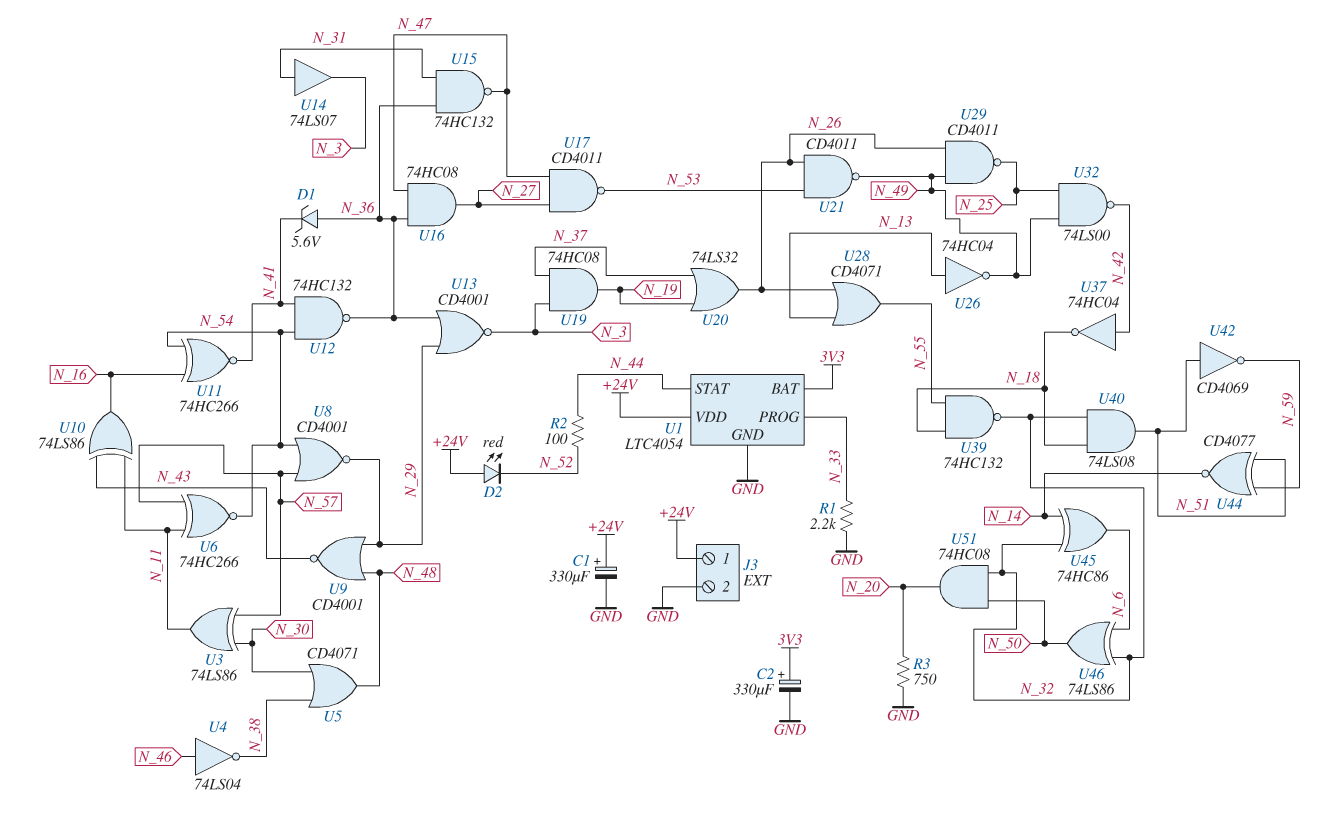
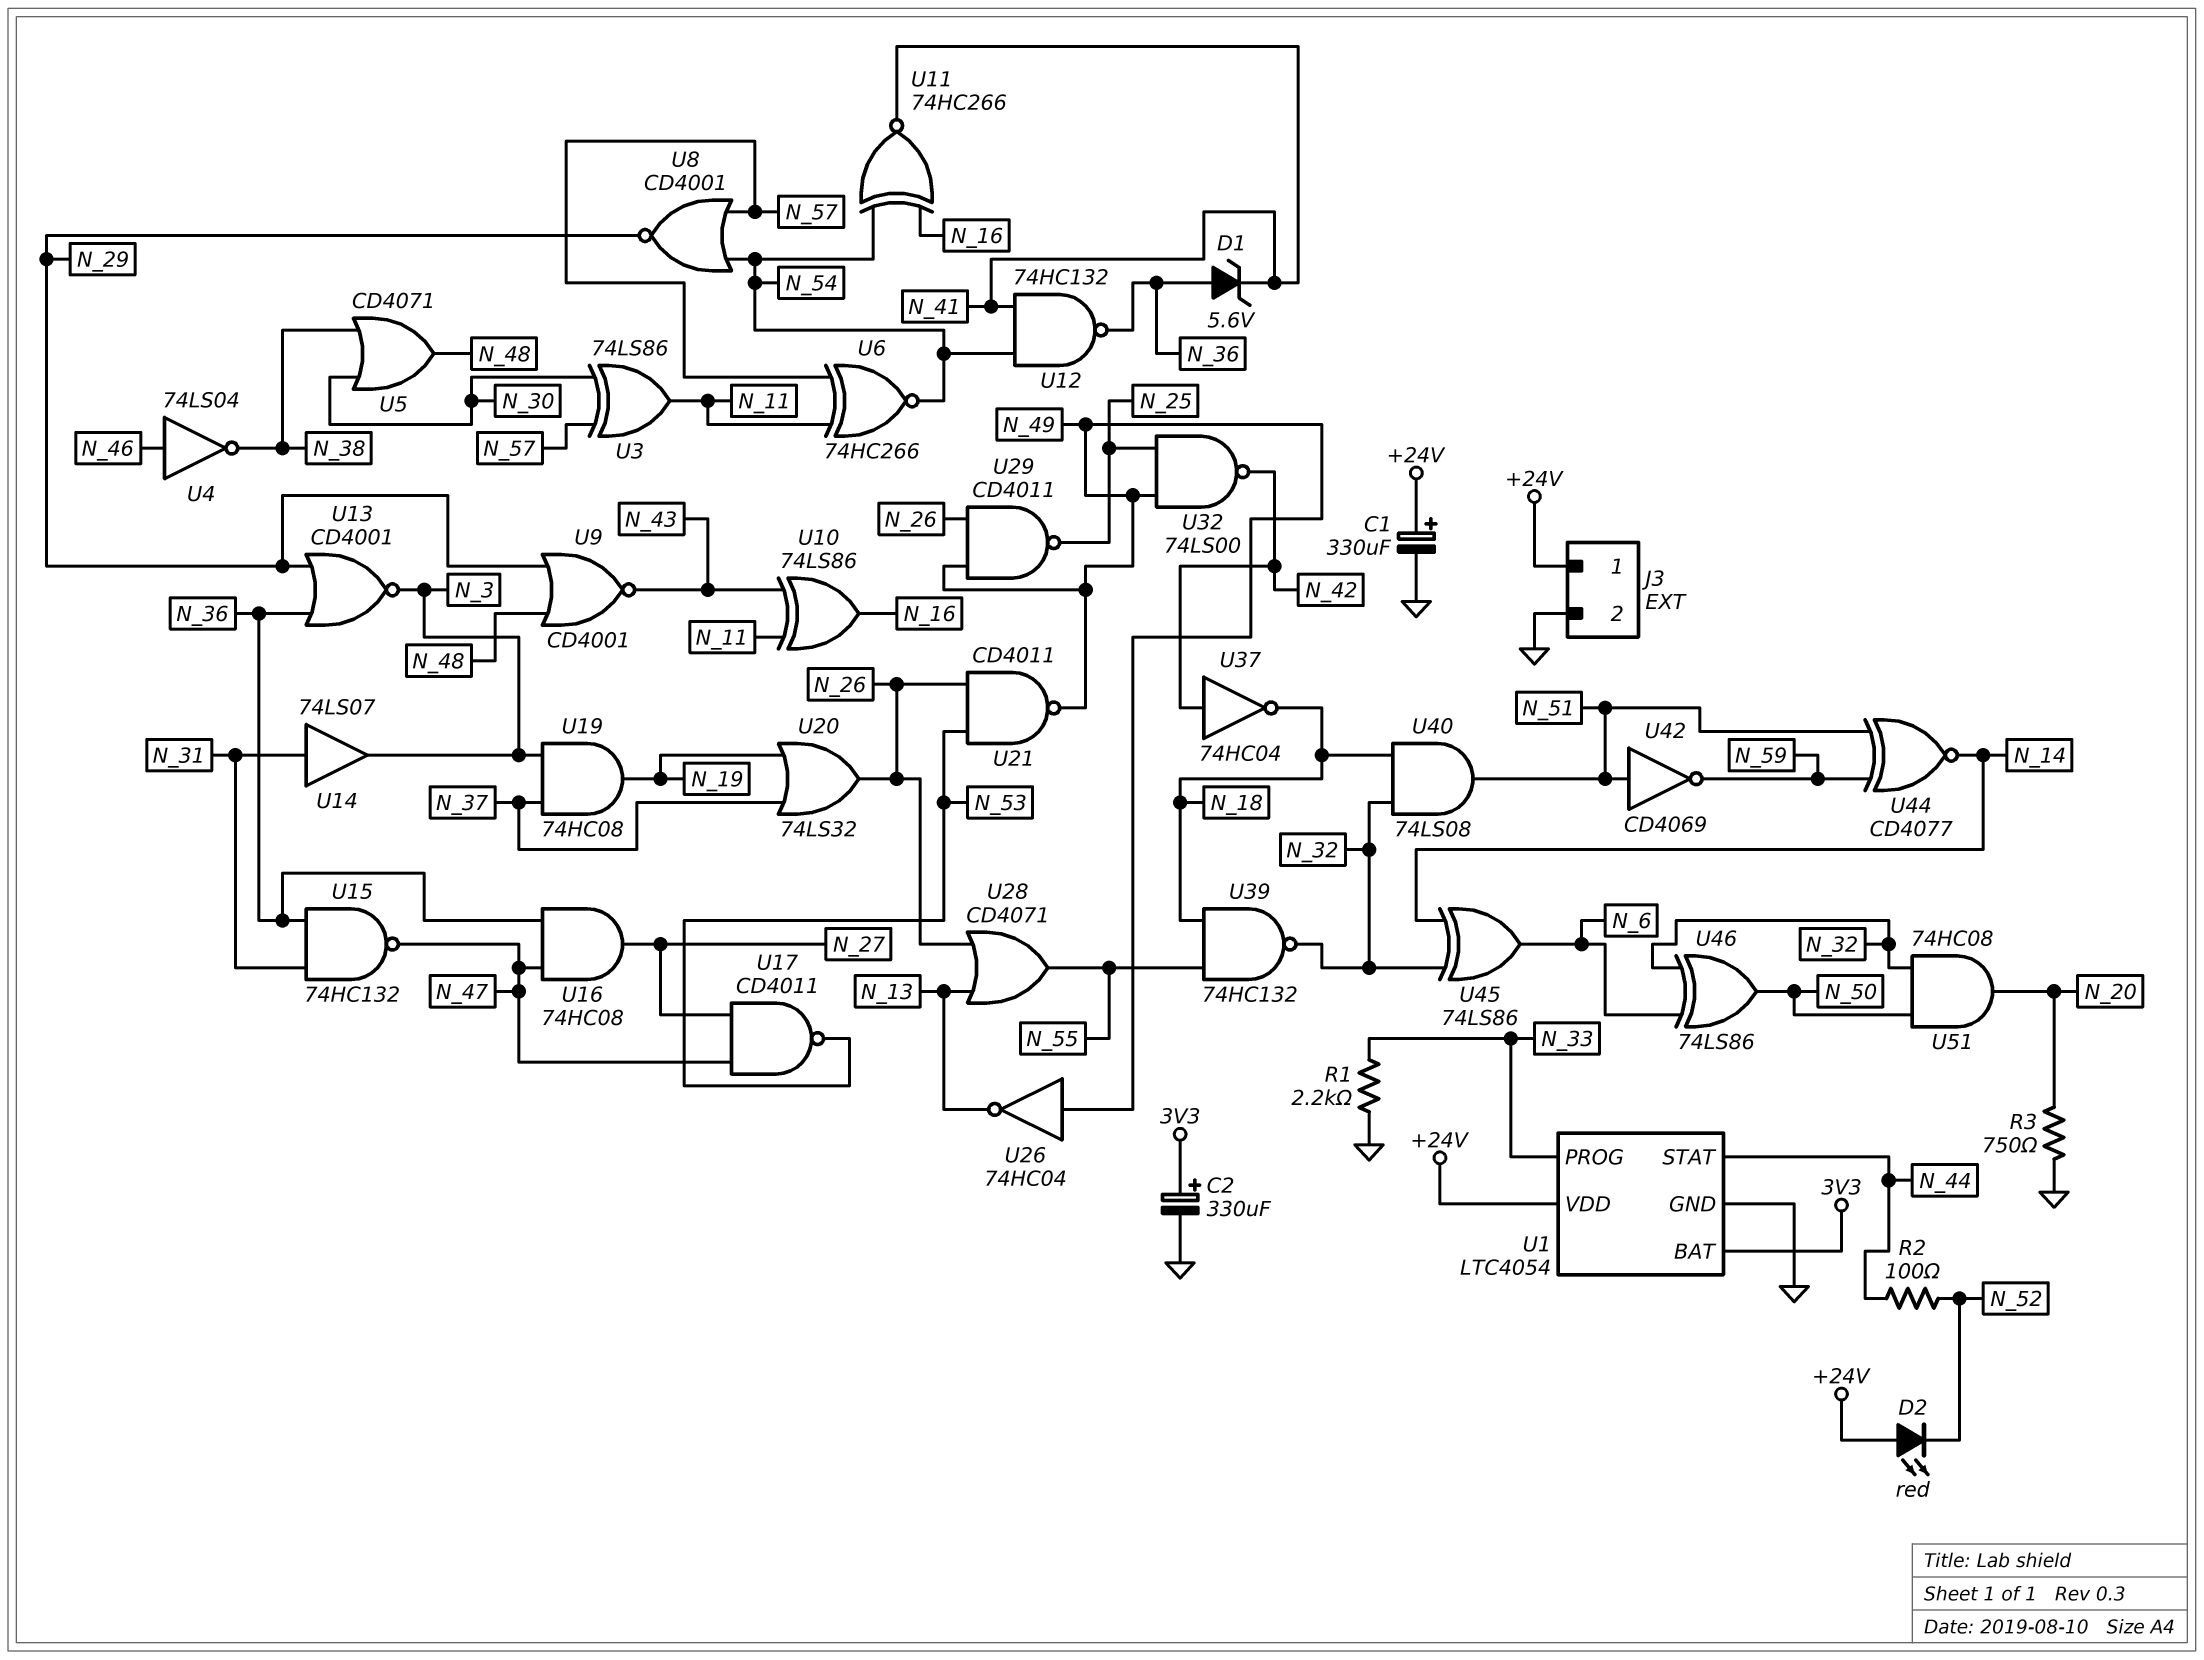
U26: NOT 74HC04 (in N_13, out N_49) -> NOT 74HC04 (in N_49, out N_13)
U45: XOR 74HC86 (in N_14, in N_32, out N_6) -> XOR 74LS86 (in N_14, in N_32, out N_6)

